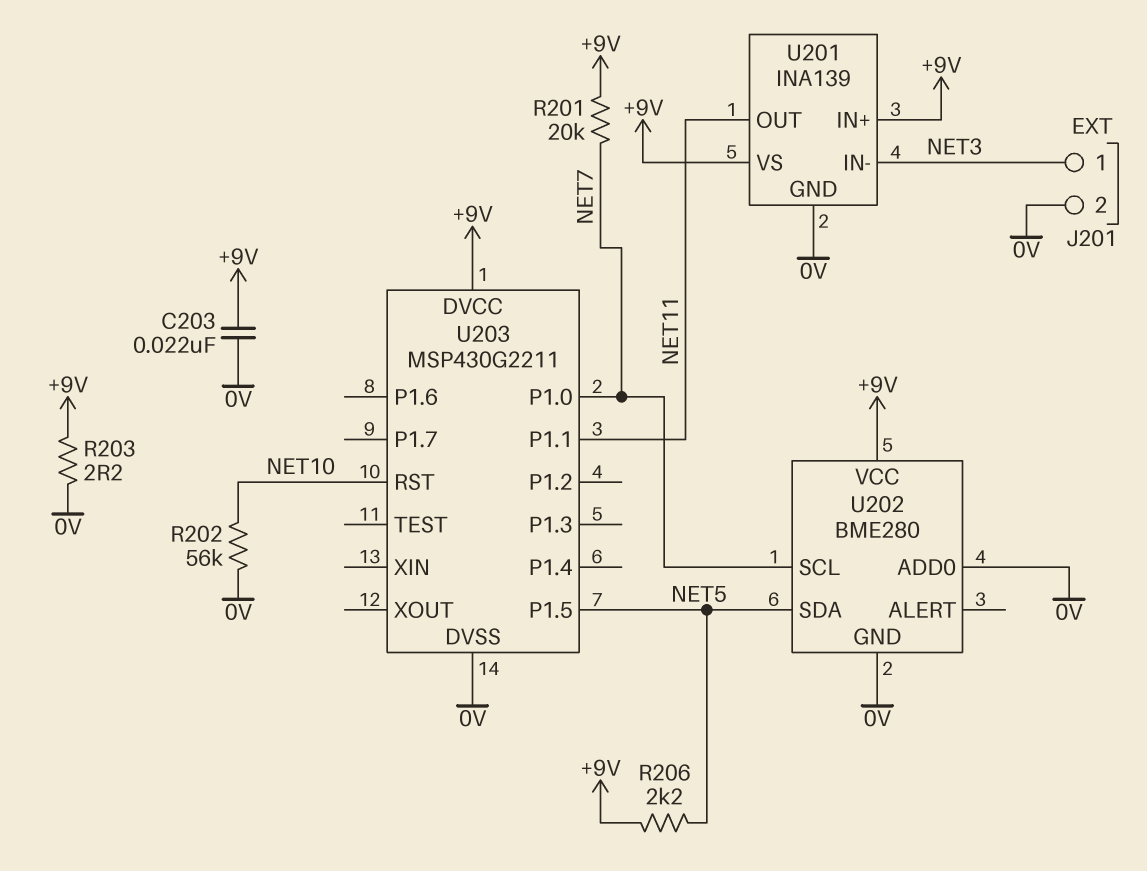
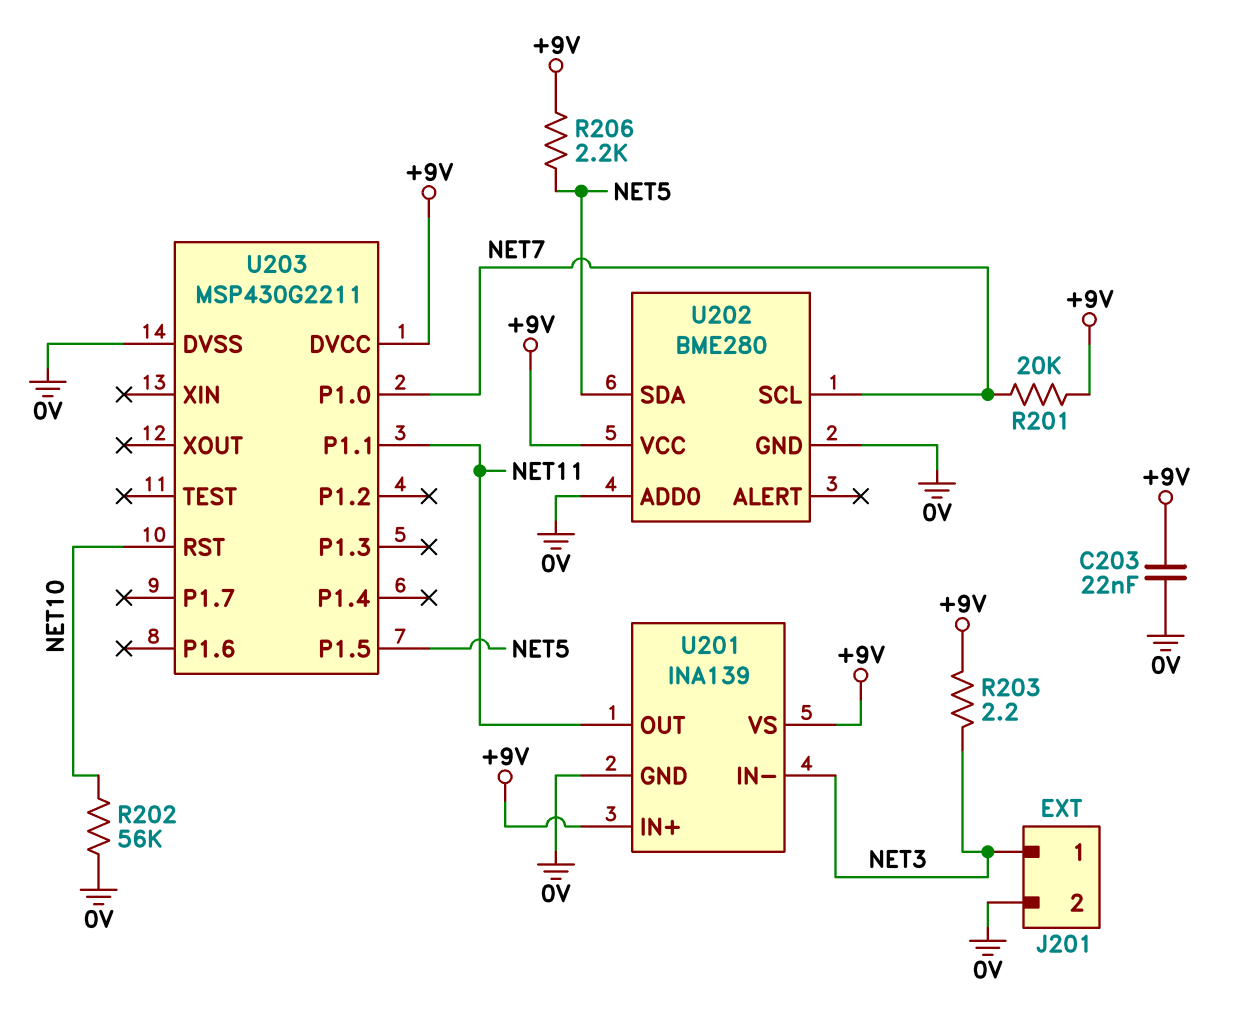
R203: 2.2 (+9V, 0V) -> 2.2 (+9V, NET3)

